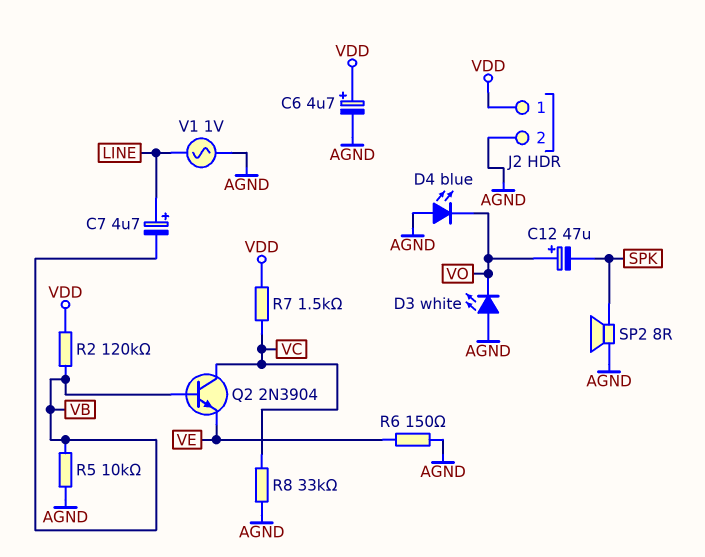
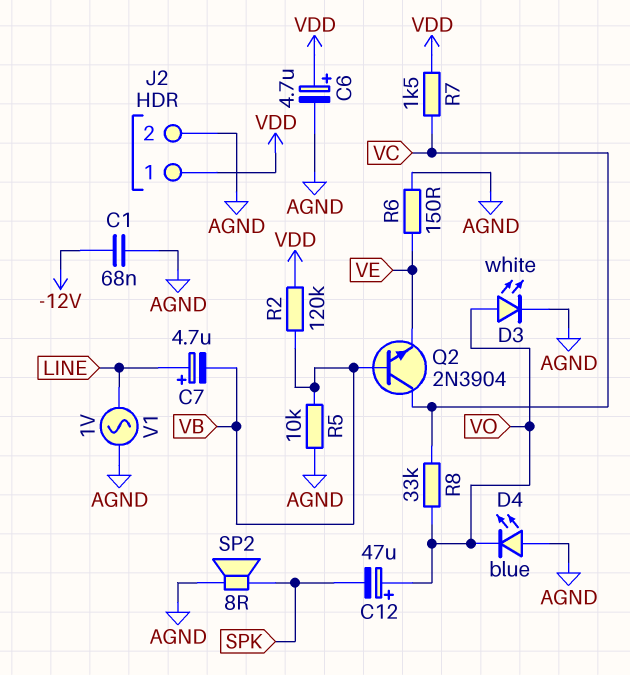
C1: none -> 68nF (-12V, AGND)
D3: LED white (A AGND, K VO) -> LED white (A VO, K AGND)
R8: 33k (AGND, VC) -> 33k (VC, VO)

